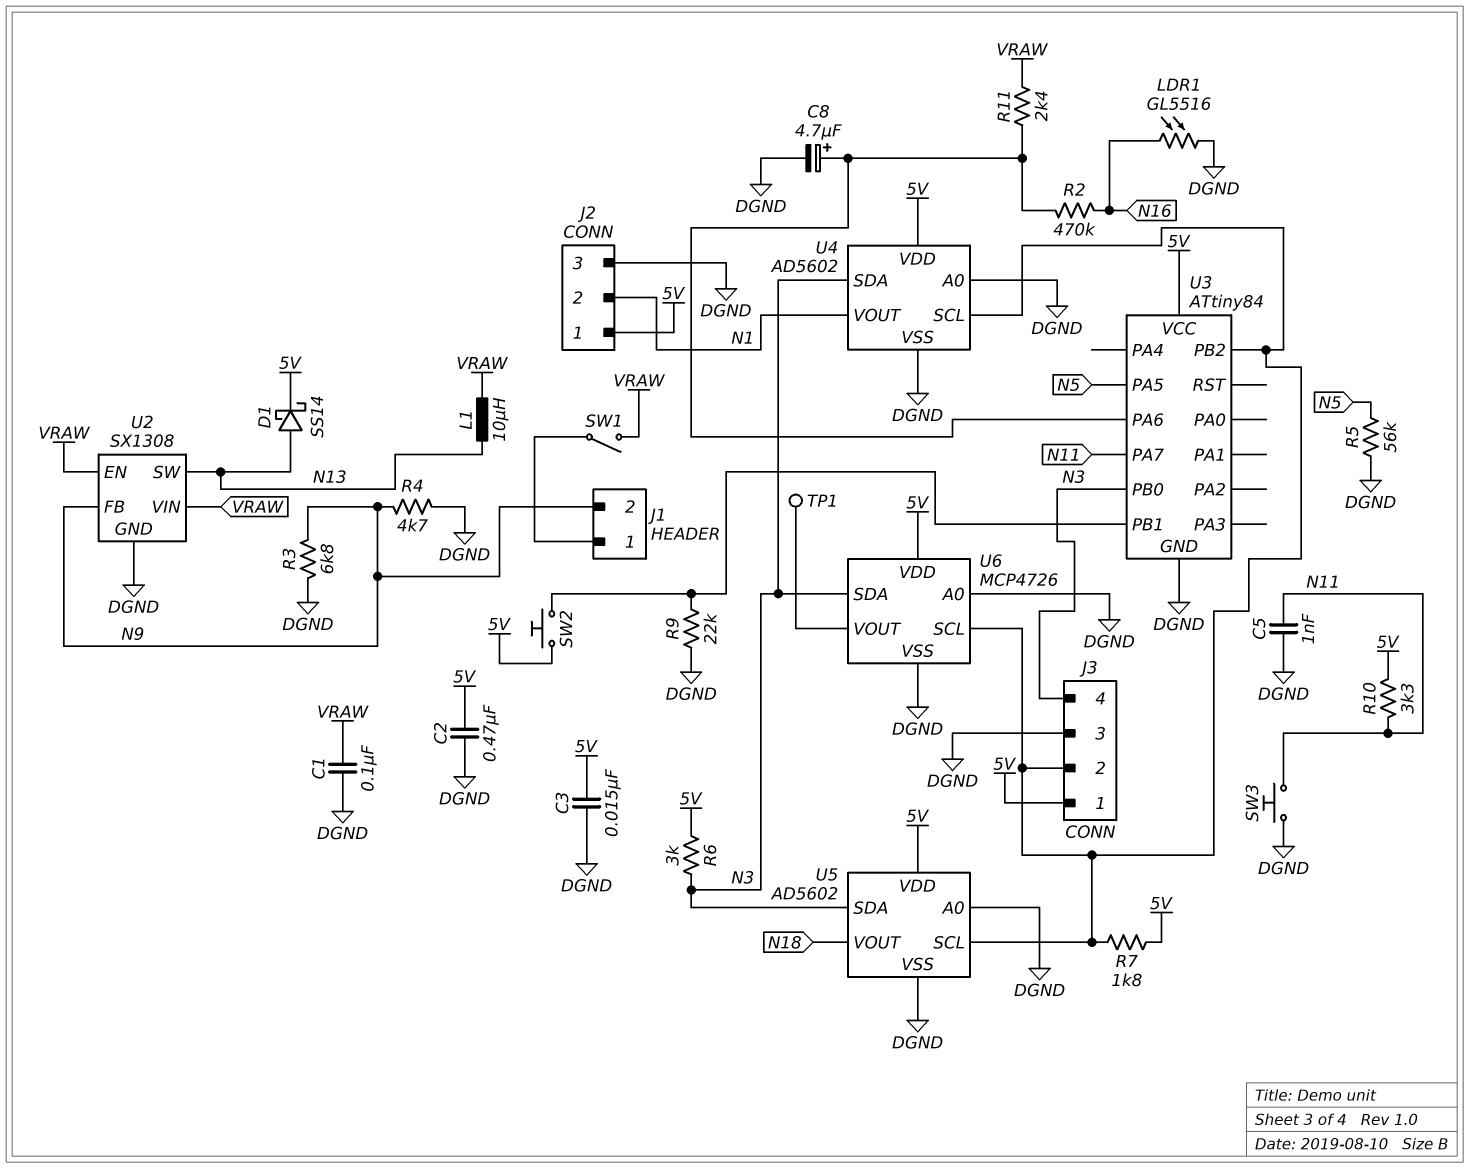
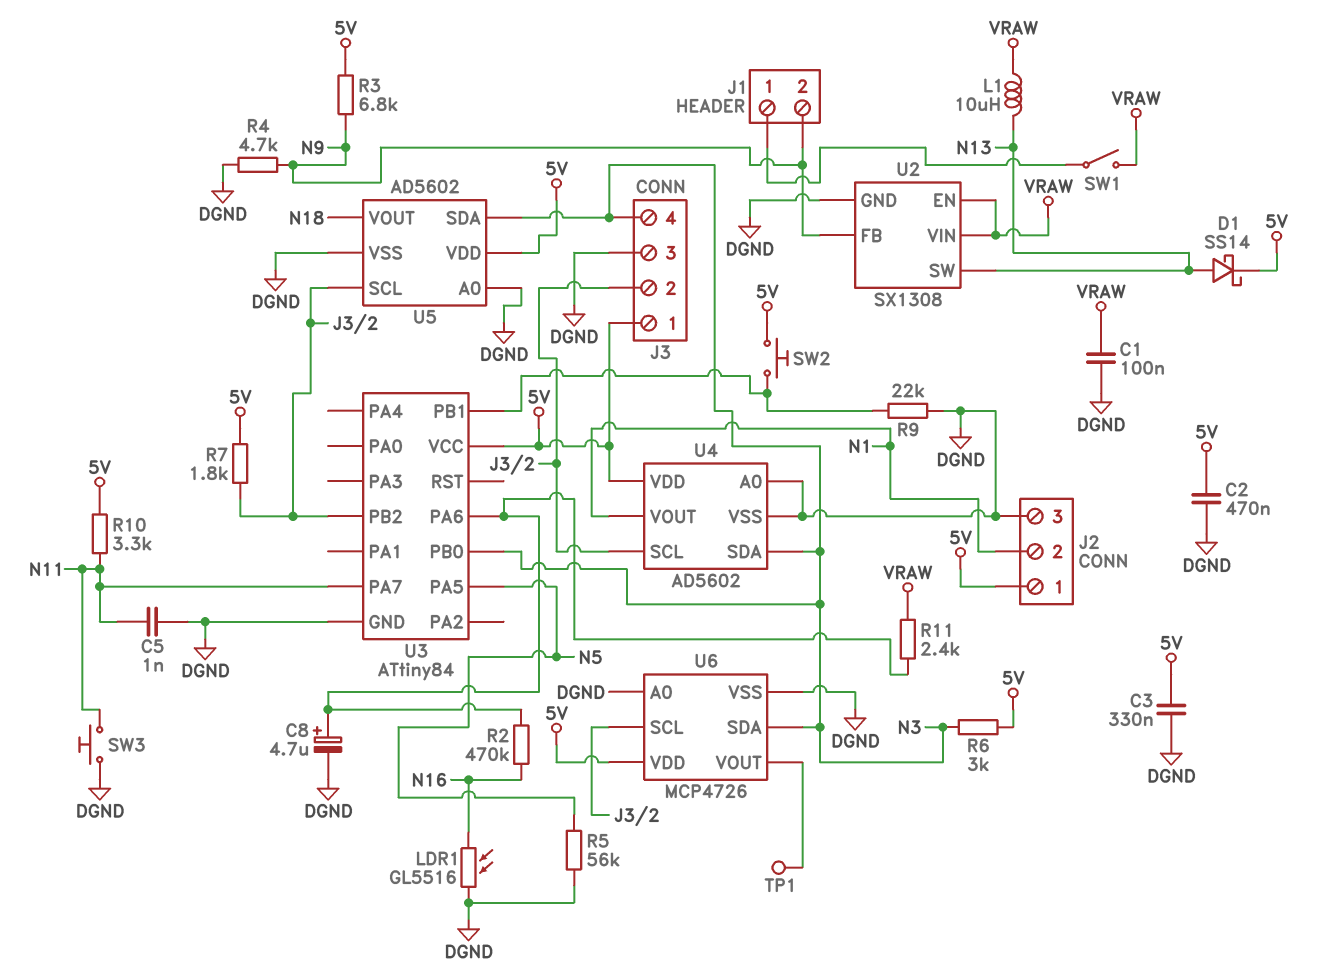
C3: 15nF (5V, DGND) -> 330nF (5V, DGND)
R3: 6.8k (DGND, N9) -> 6.8k (5V, N9)

